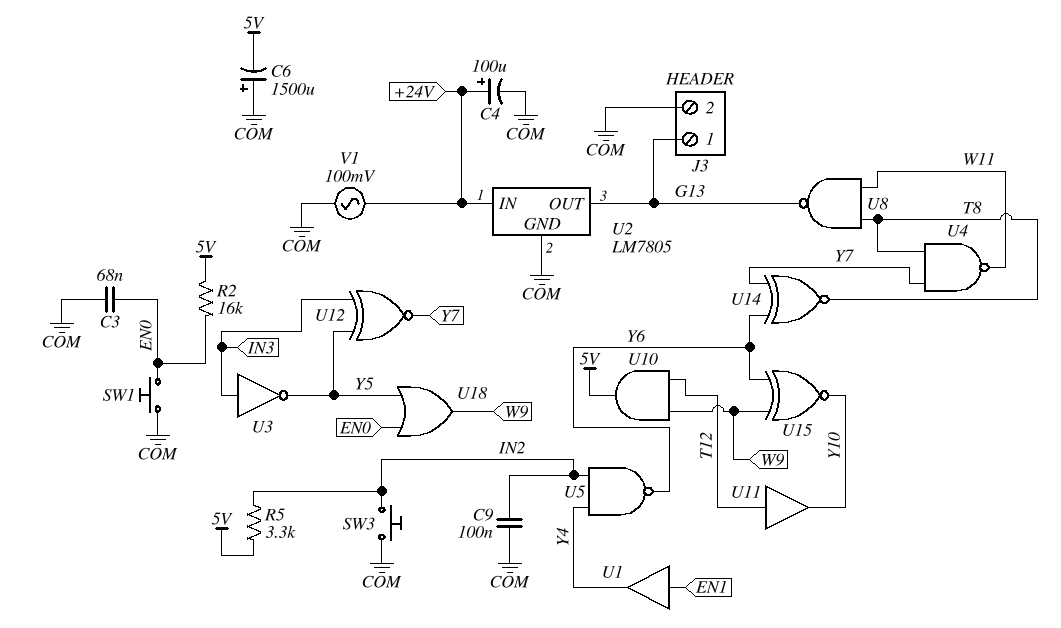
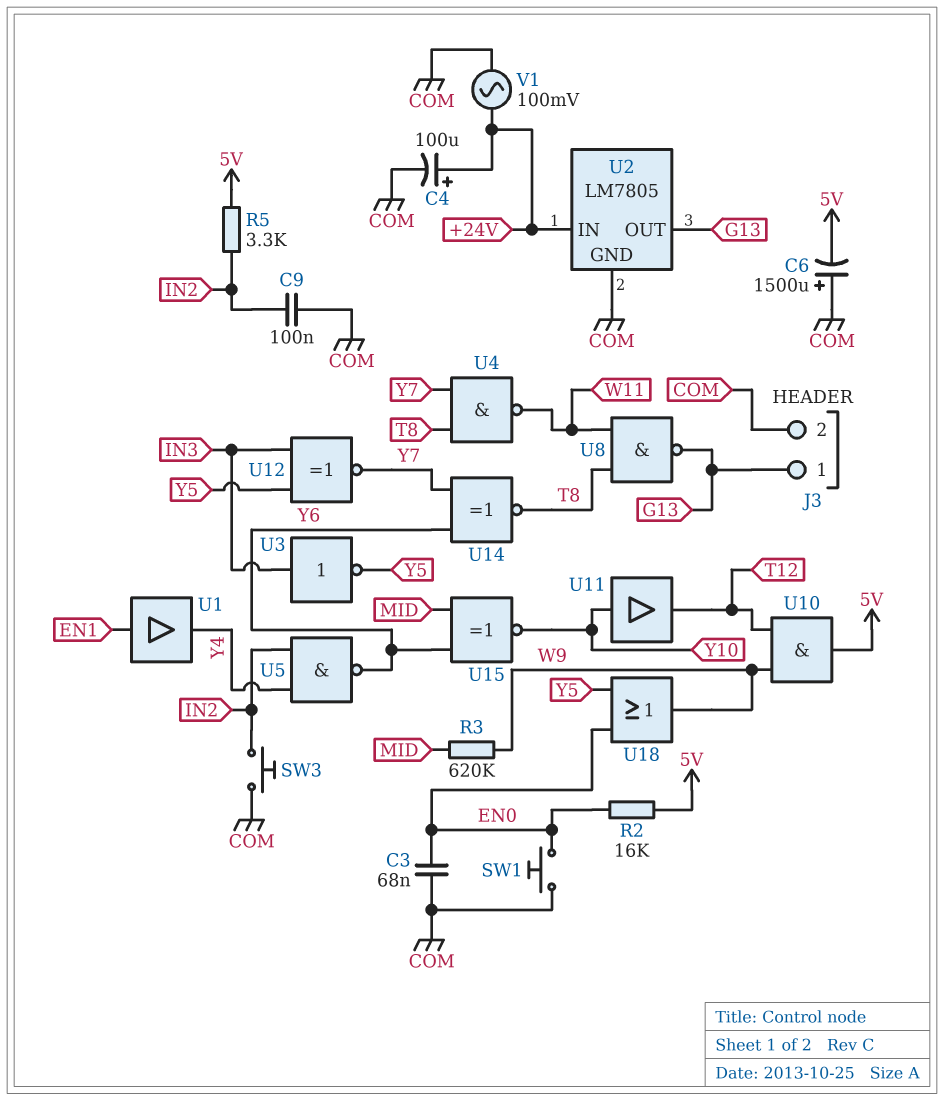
R3: none -> 620k (MID, W9)
U11: buffer (in T12, out Y10) -> buffer (in Y10, out T12)
U15: XNOR (in W9, in Y6, out Y10) -> XNOR (in MID, in Y6, out Y10)

